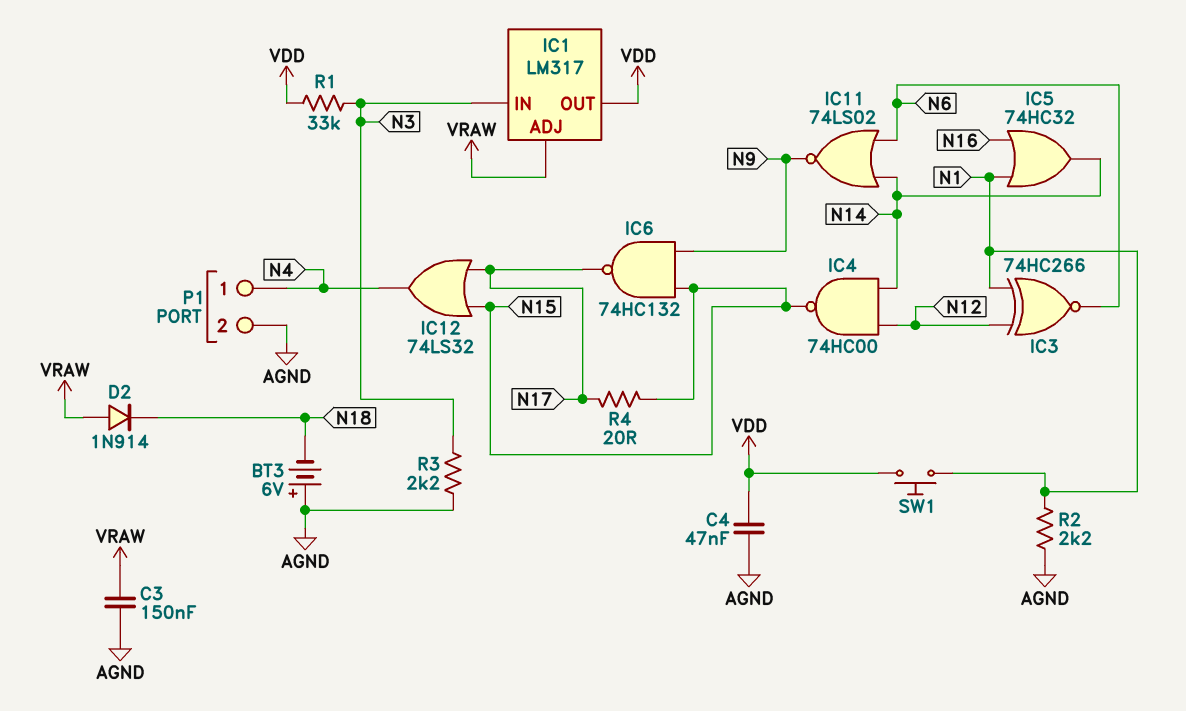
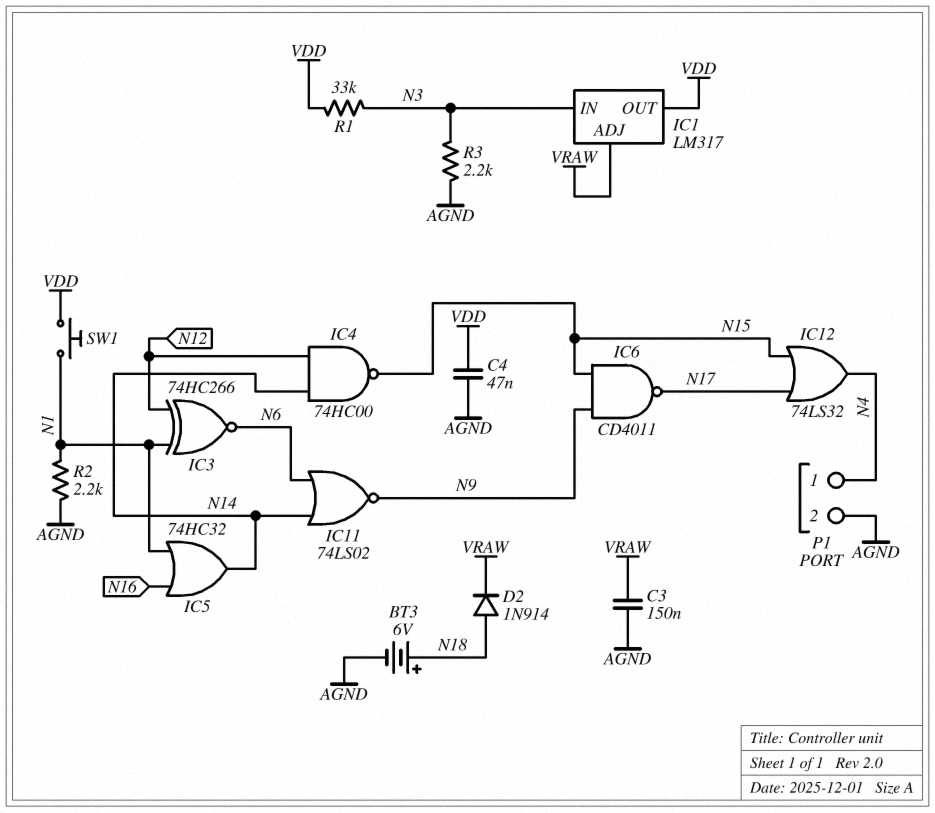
BT3: 6V (plus AGND, minus N18) -> 6V (plus N18, minus AGND)
D2: diode 1N914 (A VRAW, K N18) -> diode 1N914 (A N18, K VRAW)
IC6: NAND 74HC132 (in N9, in N15, out N17) -> NAND CD4011 (in N9, in N15, out N17)
R4: 20 (N15, N17) -> none

